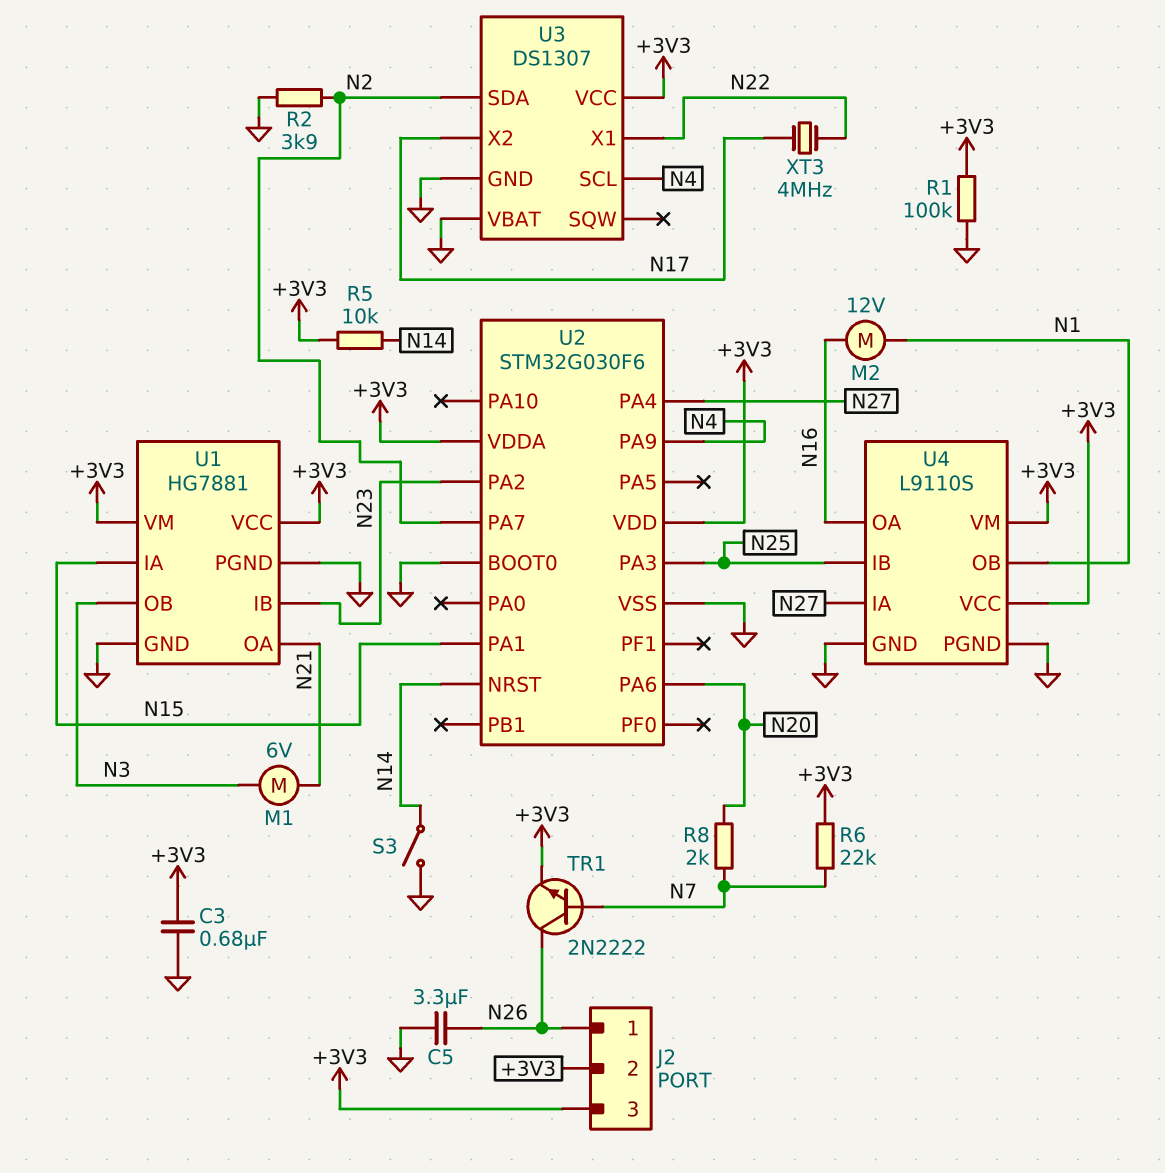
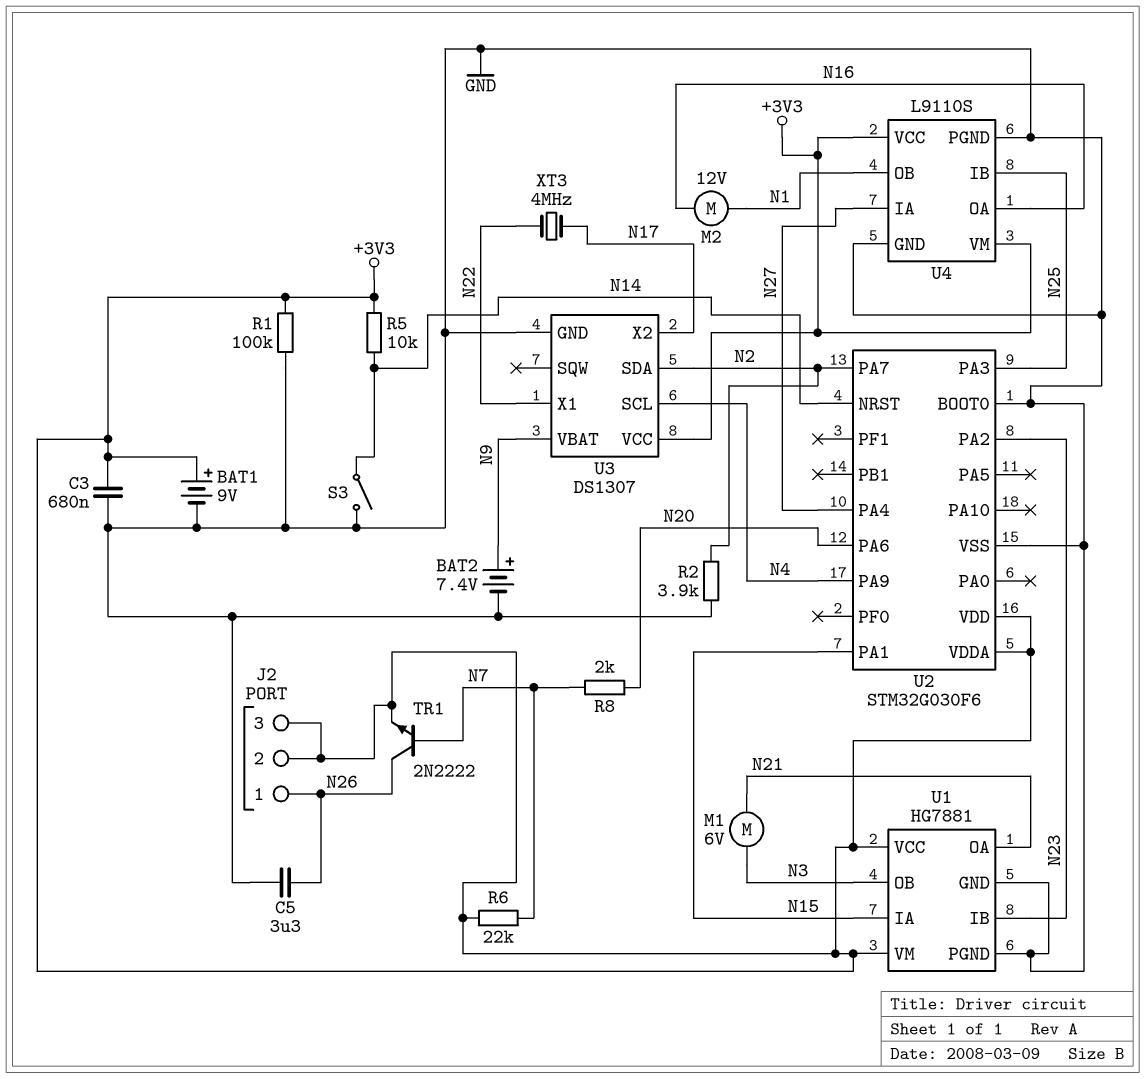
BAT1: none -> 9V (plus +3V3, minus GND)
BAT2: none -> 7.4V (plus N9, minus GND)
U3 pin VBAT: GND -> N9

